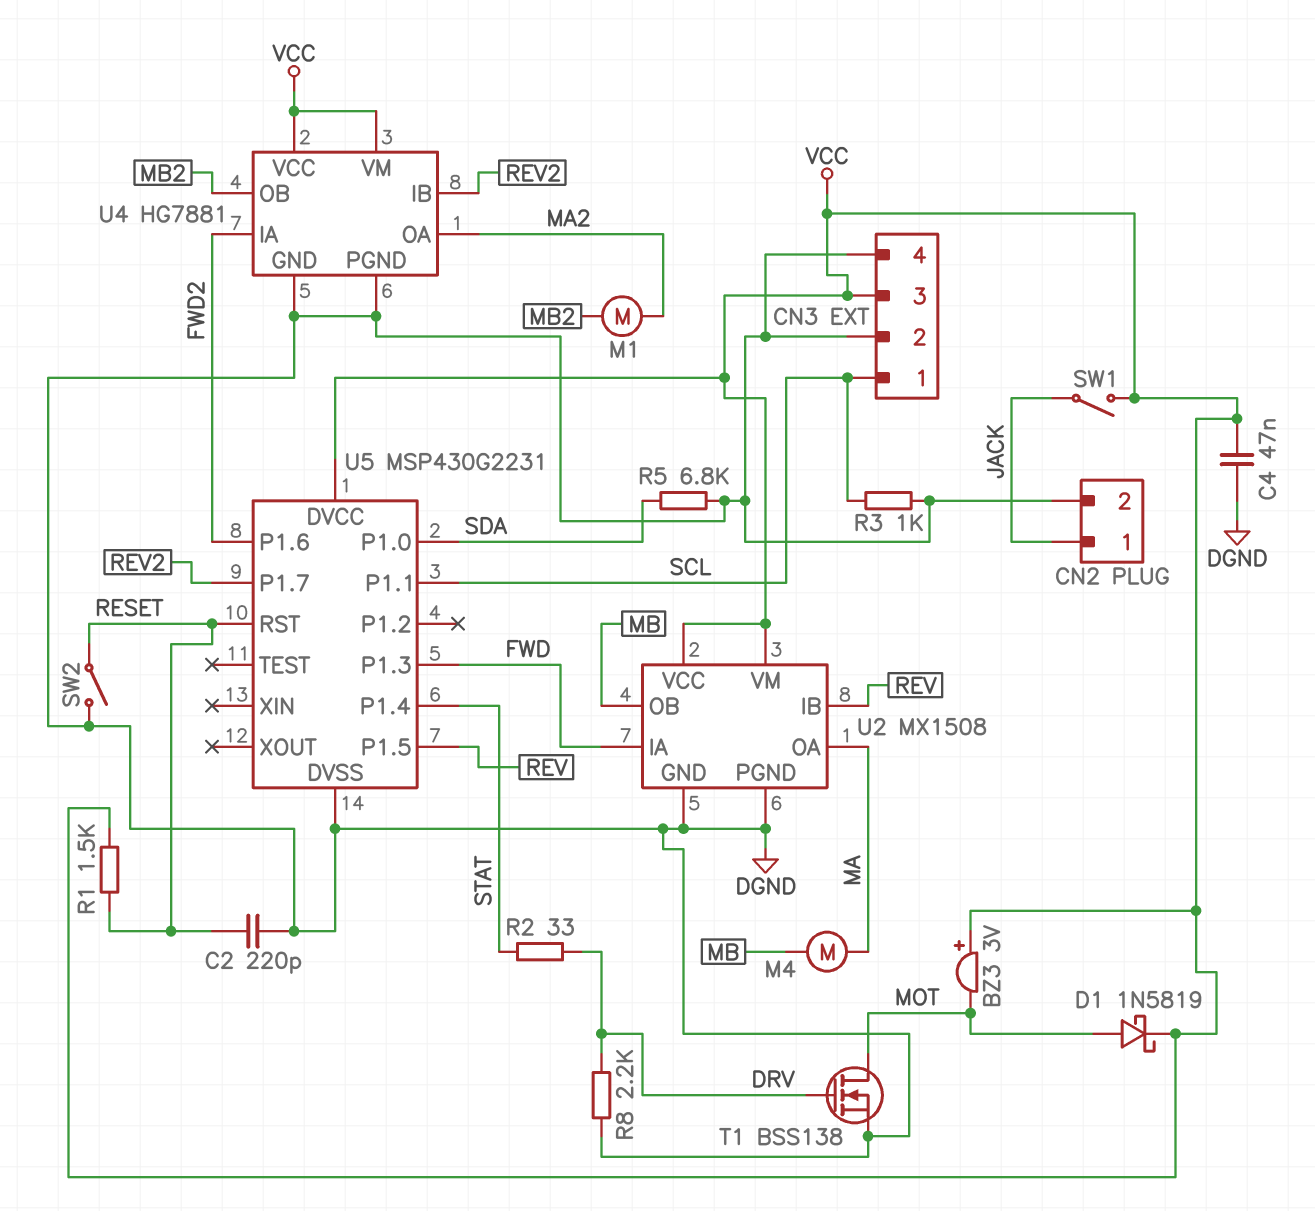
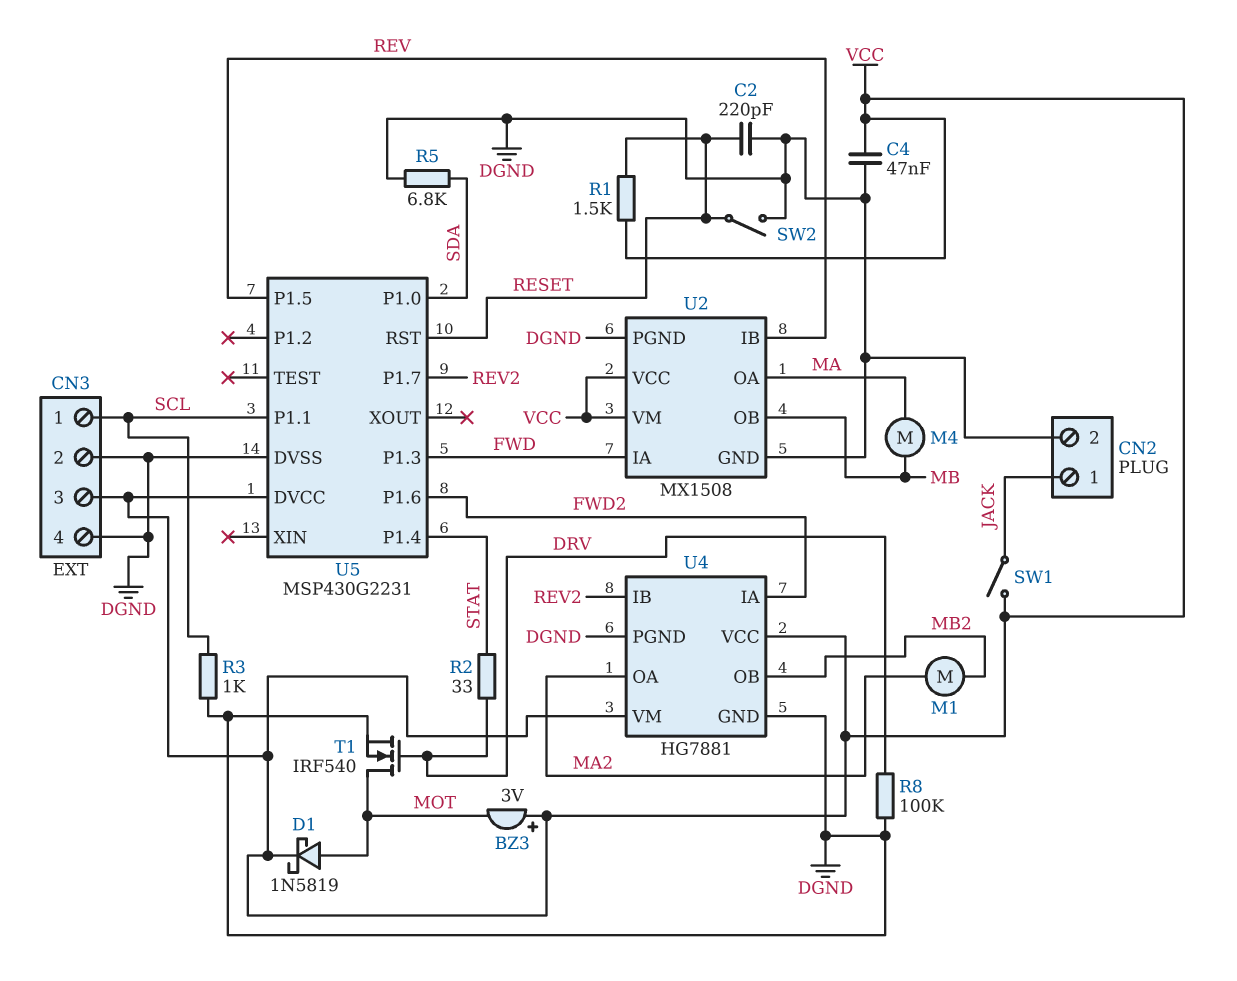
R8: 2.2k (DGND, DRV) -> 100k (DGND, DRV)
T1: NMOS BSS138 (G DRV, D MOT, S DGND) -> NMOS IRF540 (G DRV, D MOT, S DGND)

